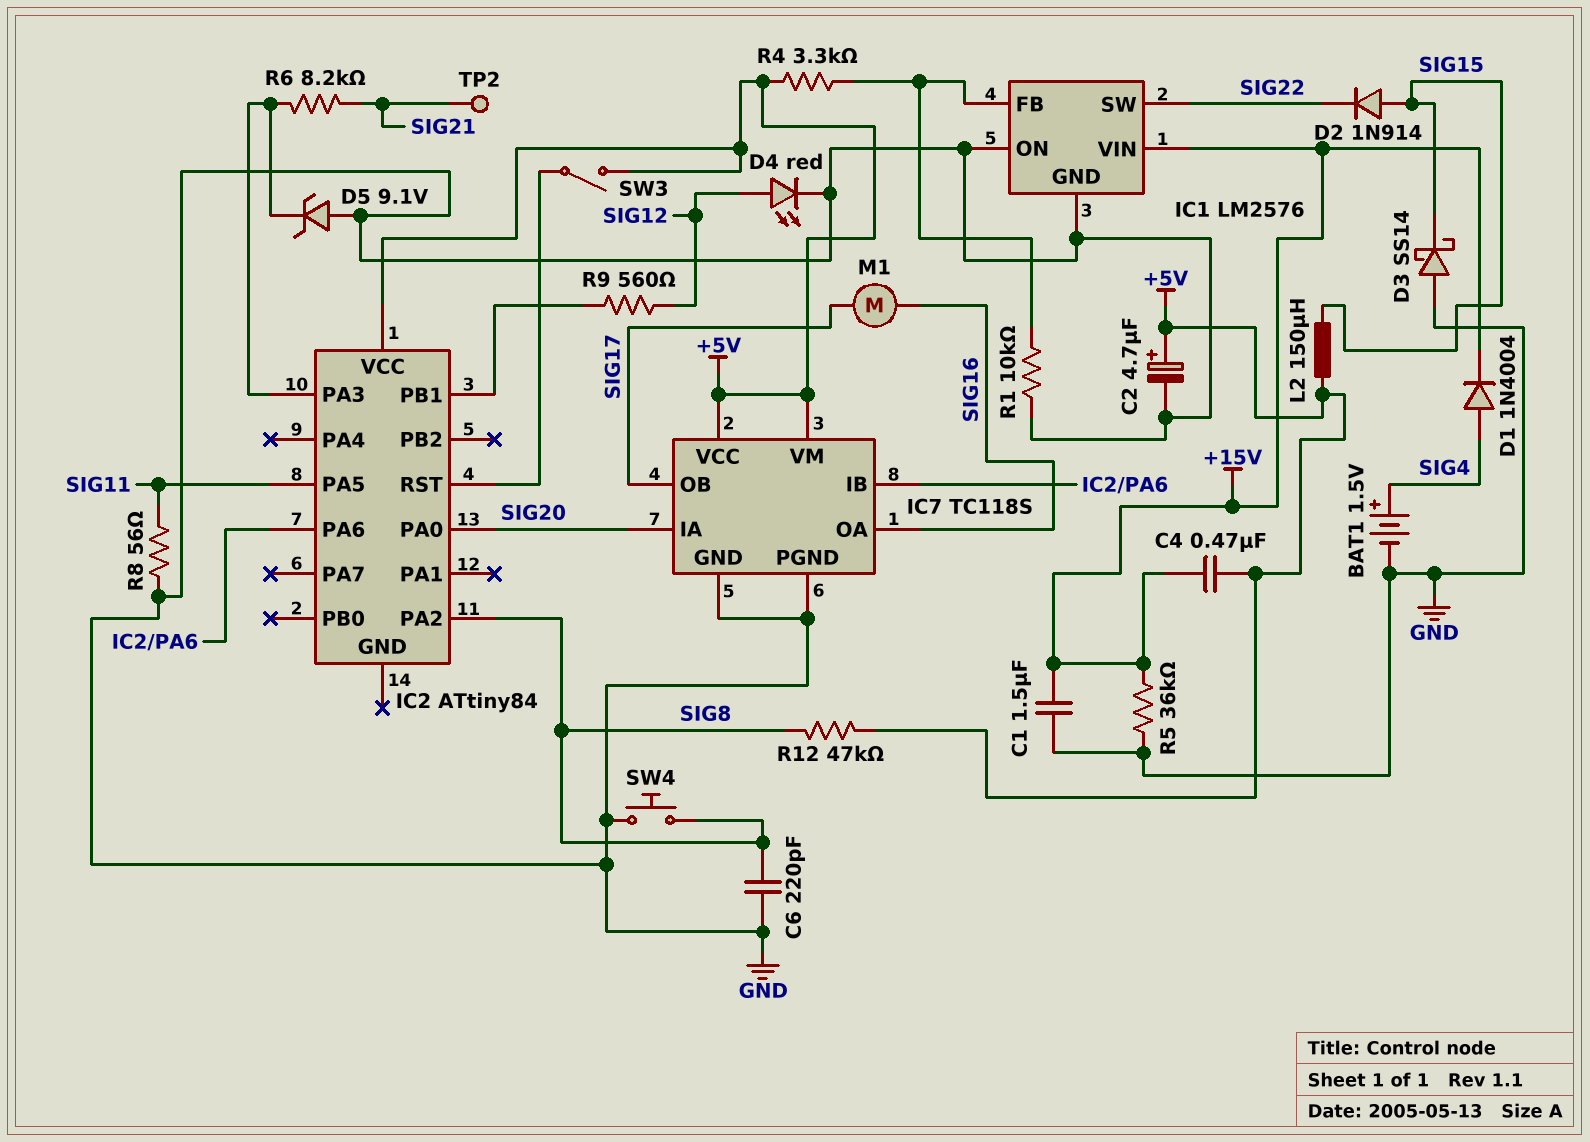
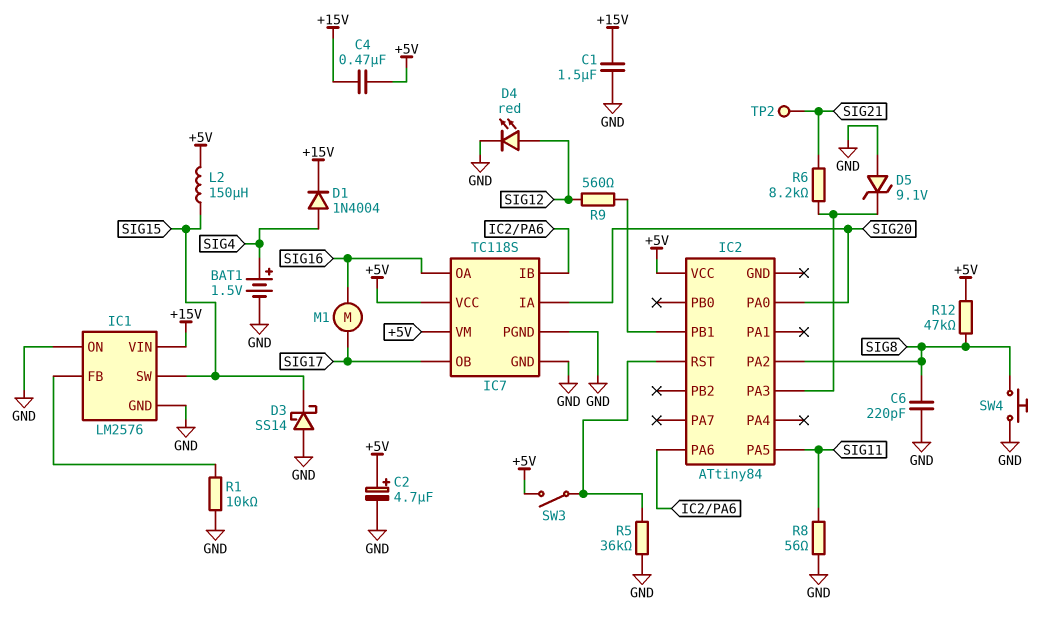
D2: diode 1N914 (A SIG15, K SIG22) -> none
IC1 pin SW: SIG22 -> SIG15
R4: 3.3k (+5V, IC1/FB) -> none
R5: 36k (+15V, GND) -> 36k (GND, IC2/RST)

